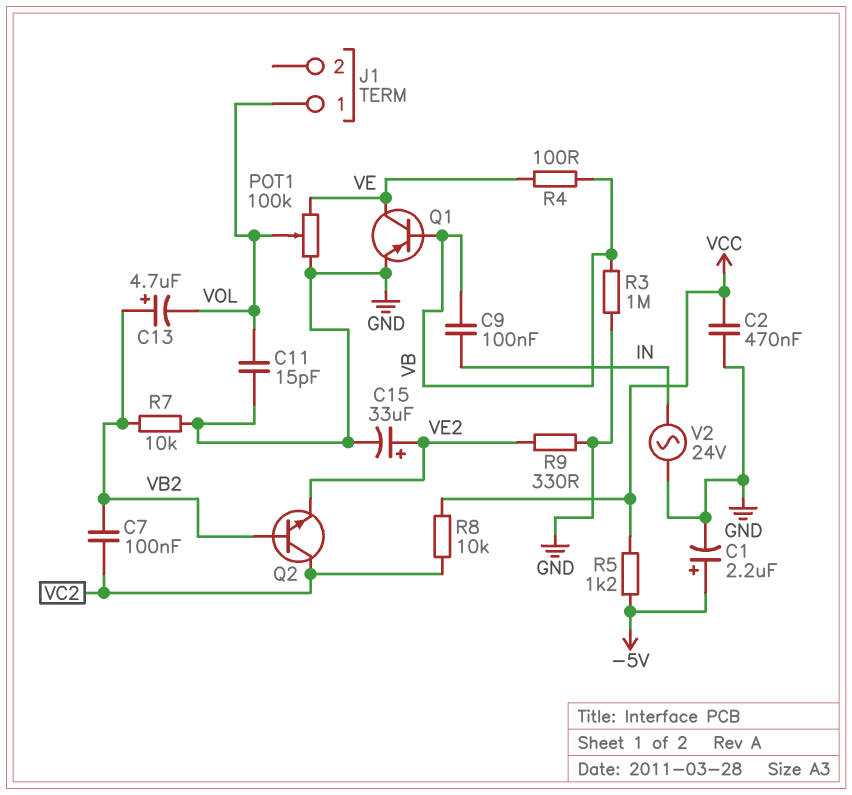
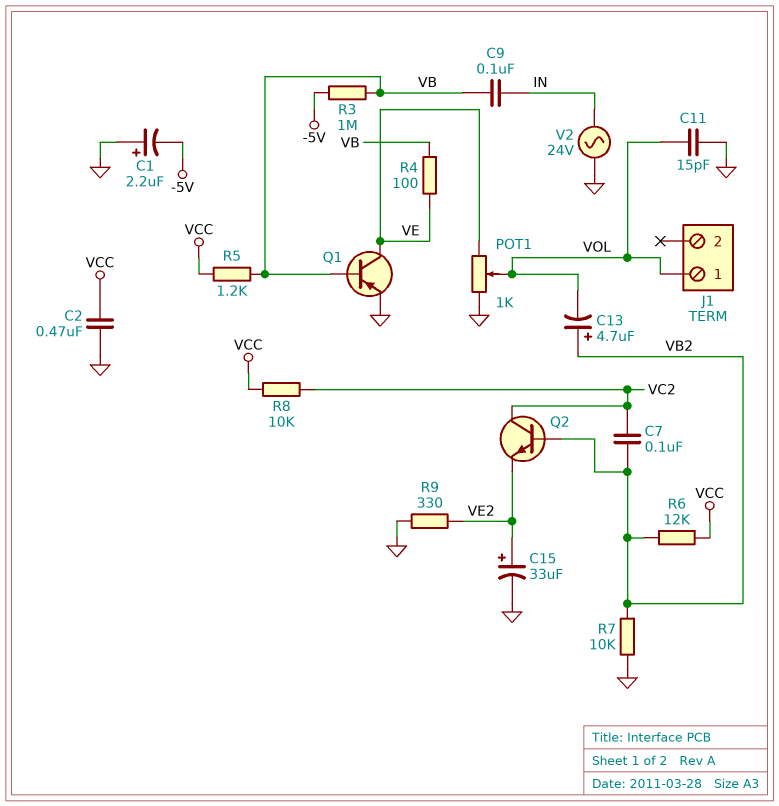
C1: 2.2uF (plus -5V, minus GND) -> 2.2uF (plus GND, minus -5V)
POT1: 100k (GND, VE, wiper VOL) -> 1k (GND, VE, wiper VOL)
R3: 1M (GND, VB) -> 1M (-5V, VB)
R5: 1.2k (-5V, VCC) -> 1.2k (VB, VCC)
R6: none -> 12k (VB2, VCC)

